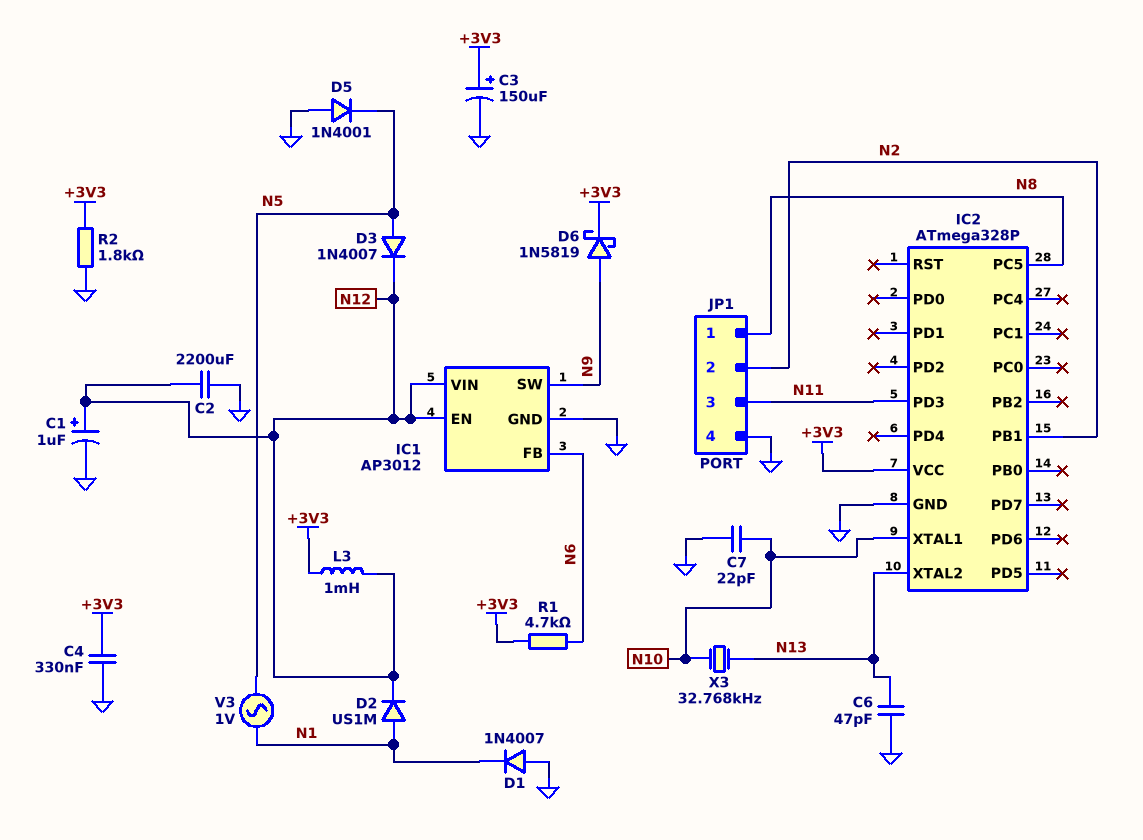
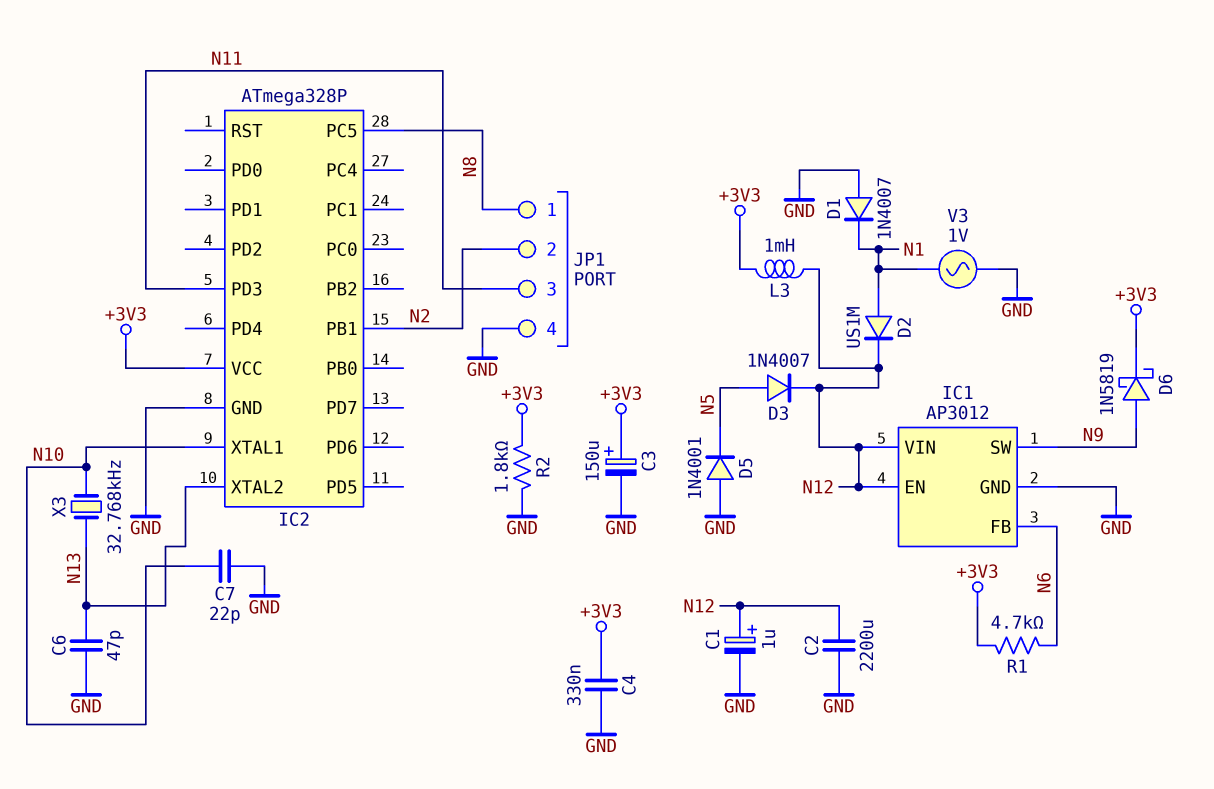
V3: AC 1V (N1, N5) -> AC 1V (GND, N1)

